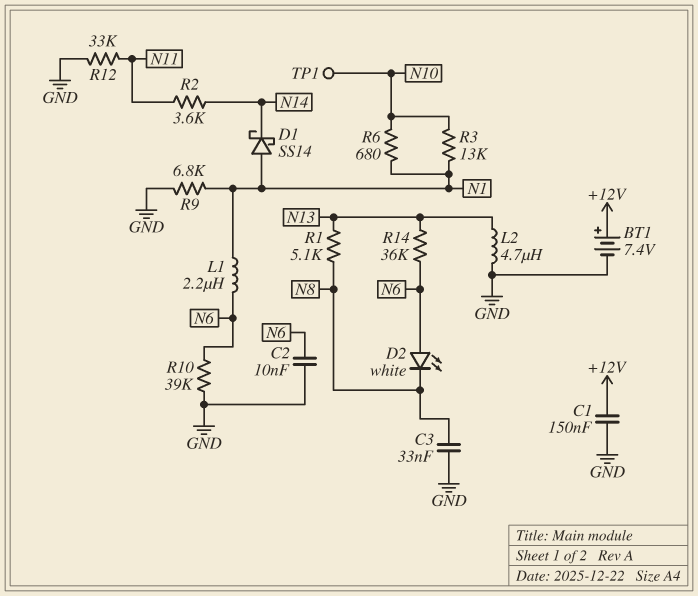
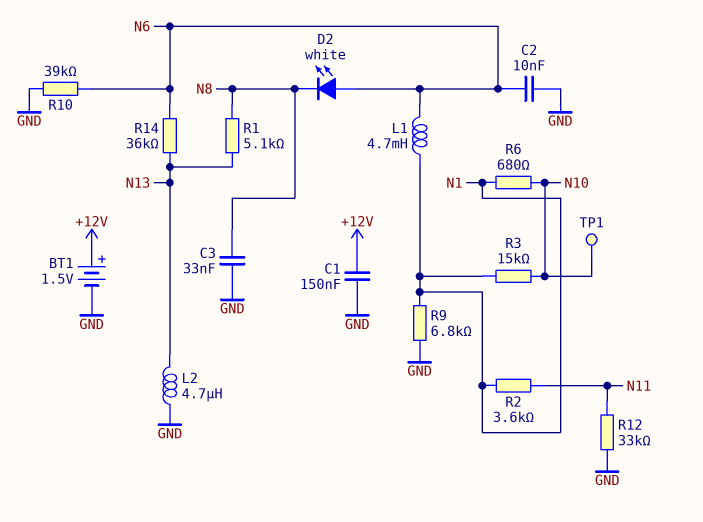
BT1: 7.4V (plus +12V, minus GND) -> 1.5V (plus +12V, minus GND)
D1: schottky SS14 (A N1, K N14) -> none
L1: 2.2uH (N1, N6) -> 4.7mH (N1, N6)
R2: 3.6k (N11, N14) -> 3.6k (N1, N11)
R3: 13k (N1, N10) -> 15k (N1, N10)

